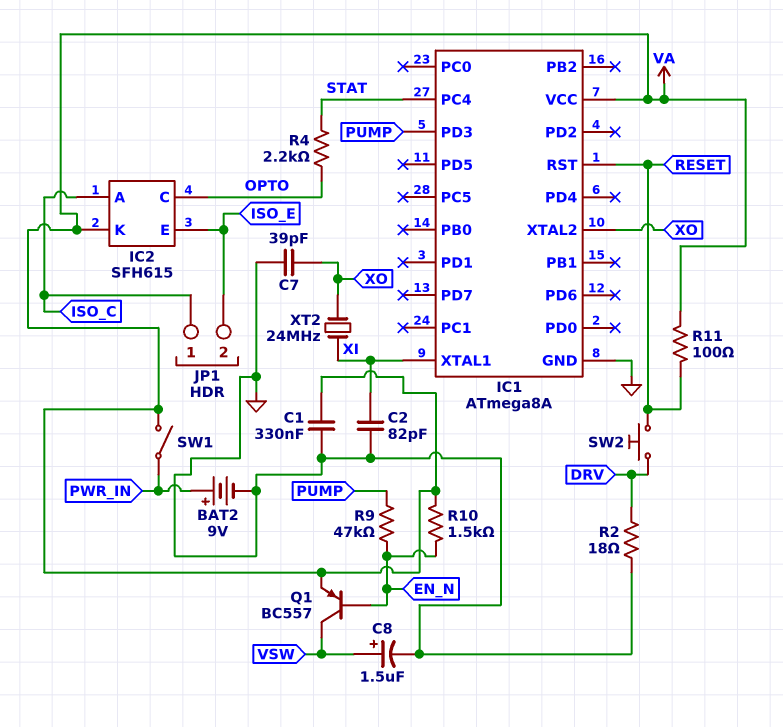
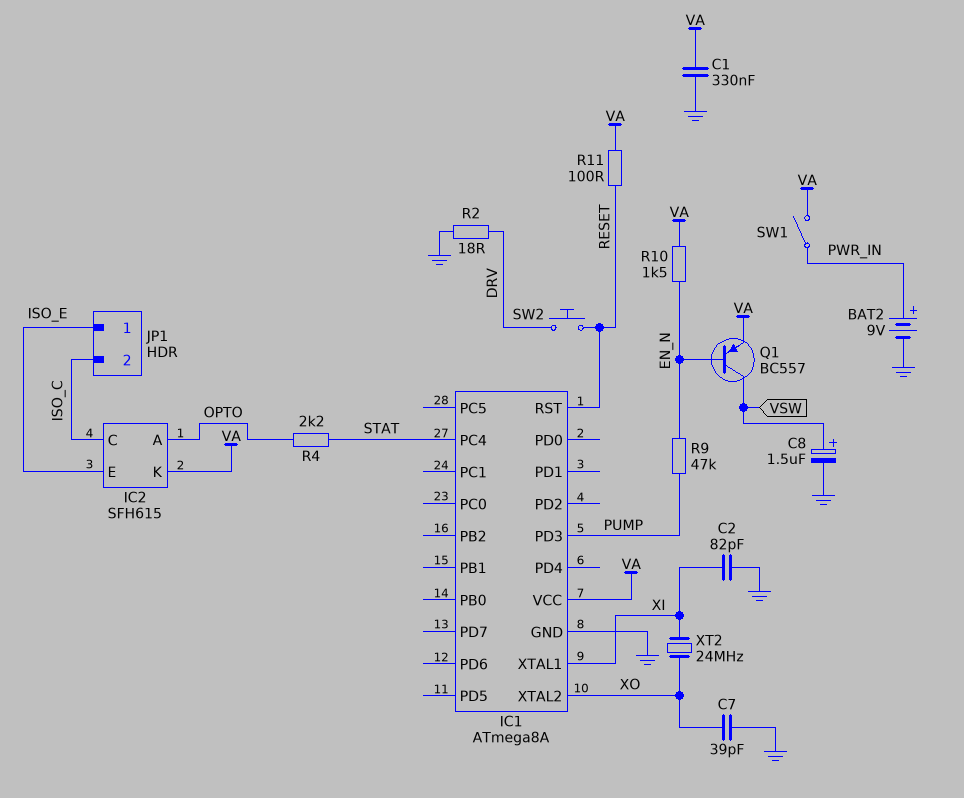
IC2 pin A: ISO_C -> OPTO
IC2 pin C: OPTO -> ISO_C
JP1 pin 1: ISO_C -> ISO_E
JP1 pin 2: ISO_E -> ISO_C

